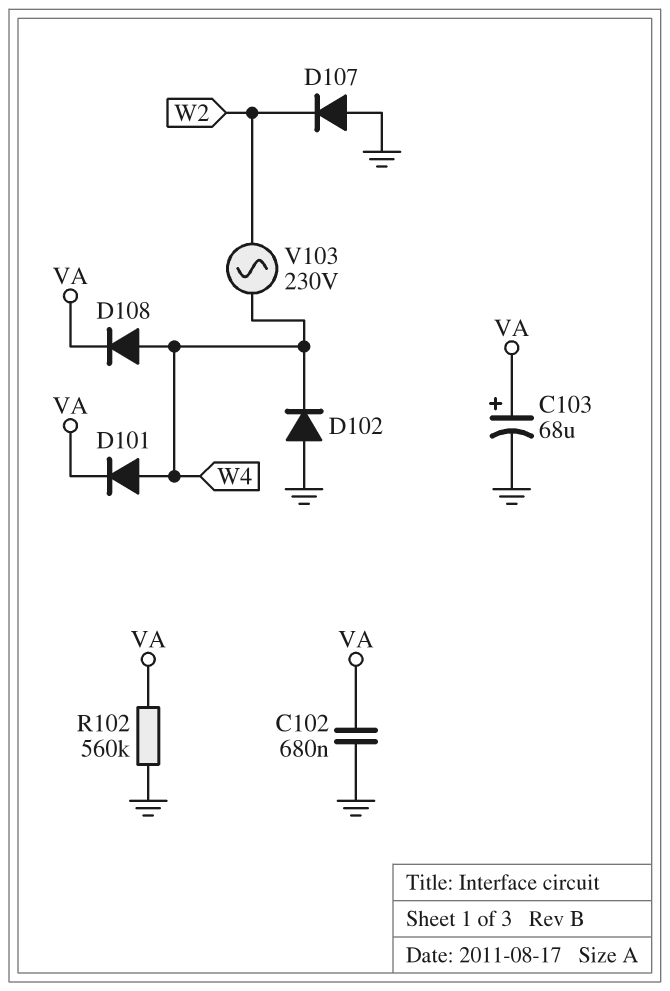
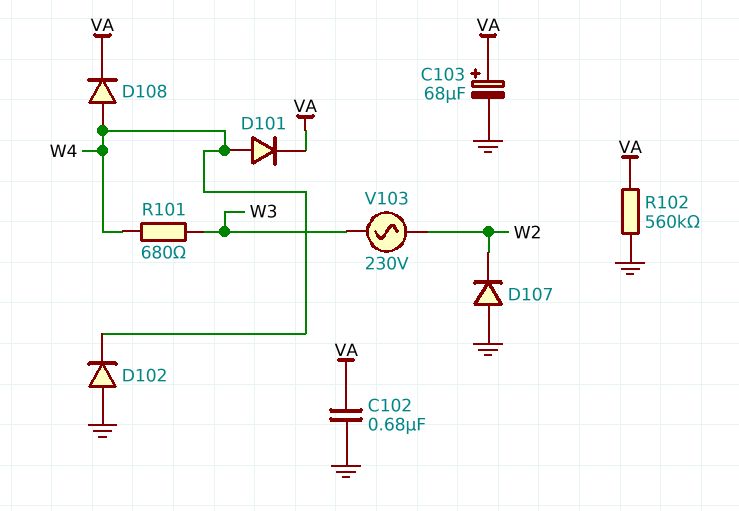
R101: none -> 680 (W3, W4)
V103: AC 230V (W2, W4) -> AC 230V (W2, W3)

